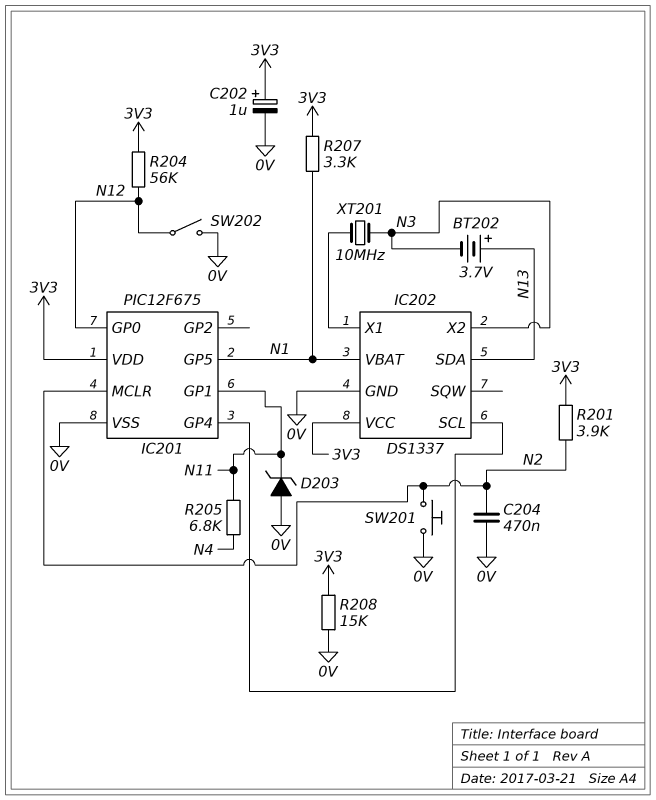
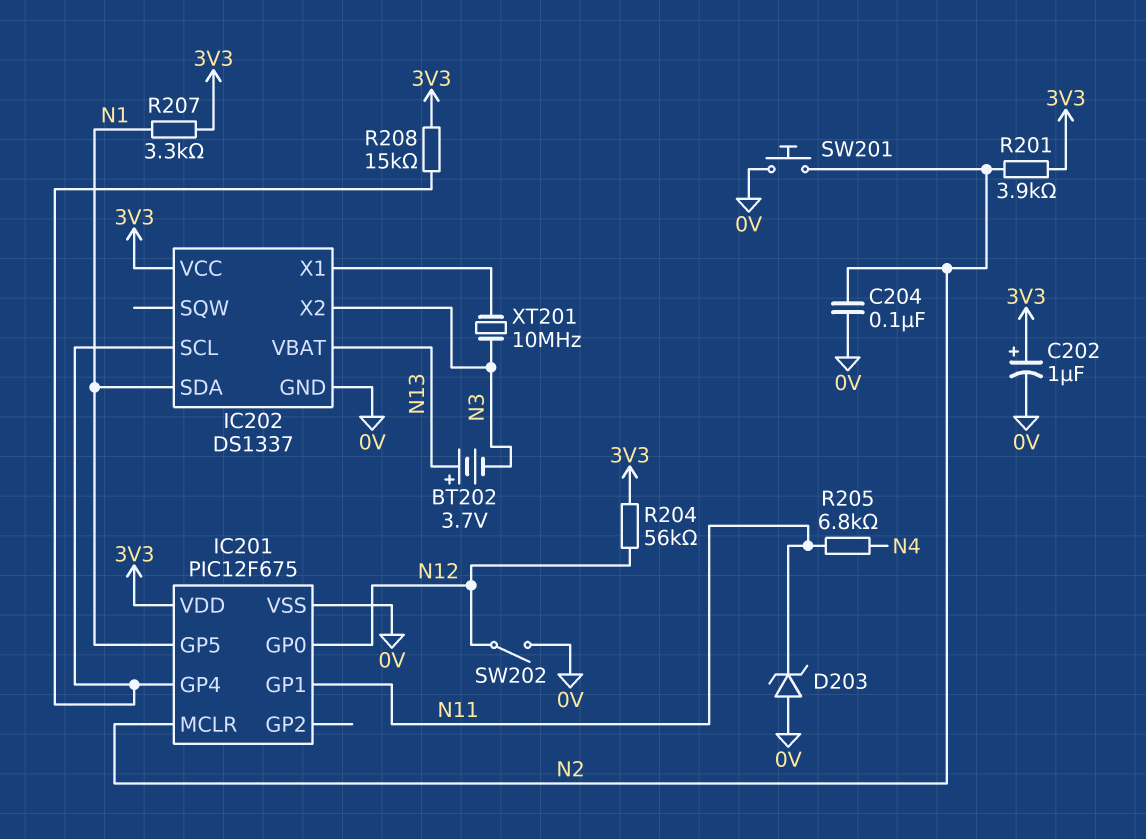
C204: 470nF (0V, N2) -> 100nF (0V, N2)
IC202 pin SDA: N13 -> N1
IC202 pin VBAT: N1 -> N13
R208: 15k (0V, 3V3) -> 15k (3V3, IC201/GP4)

